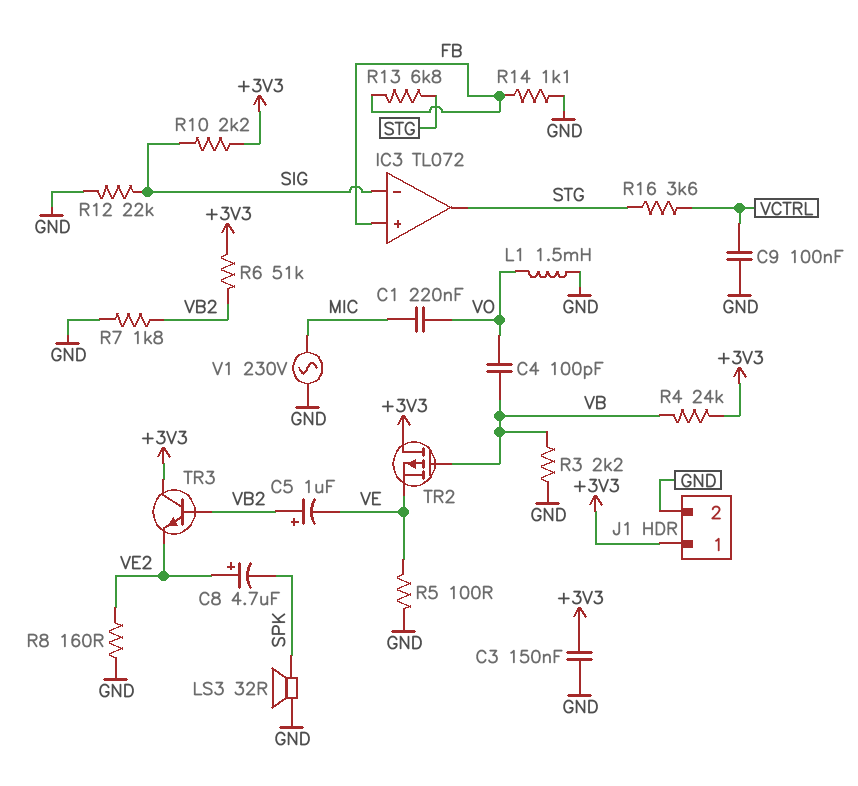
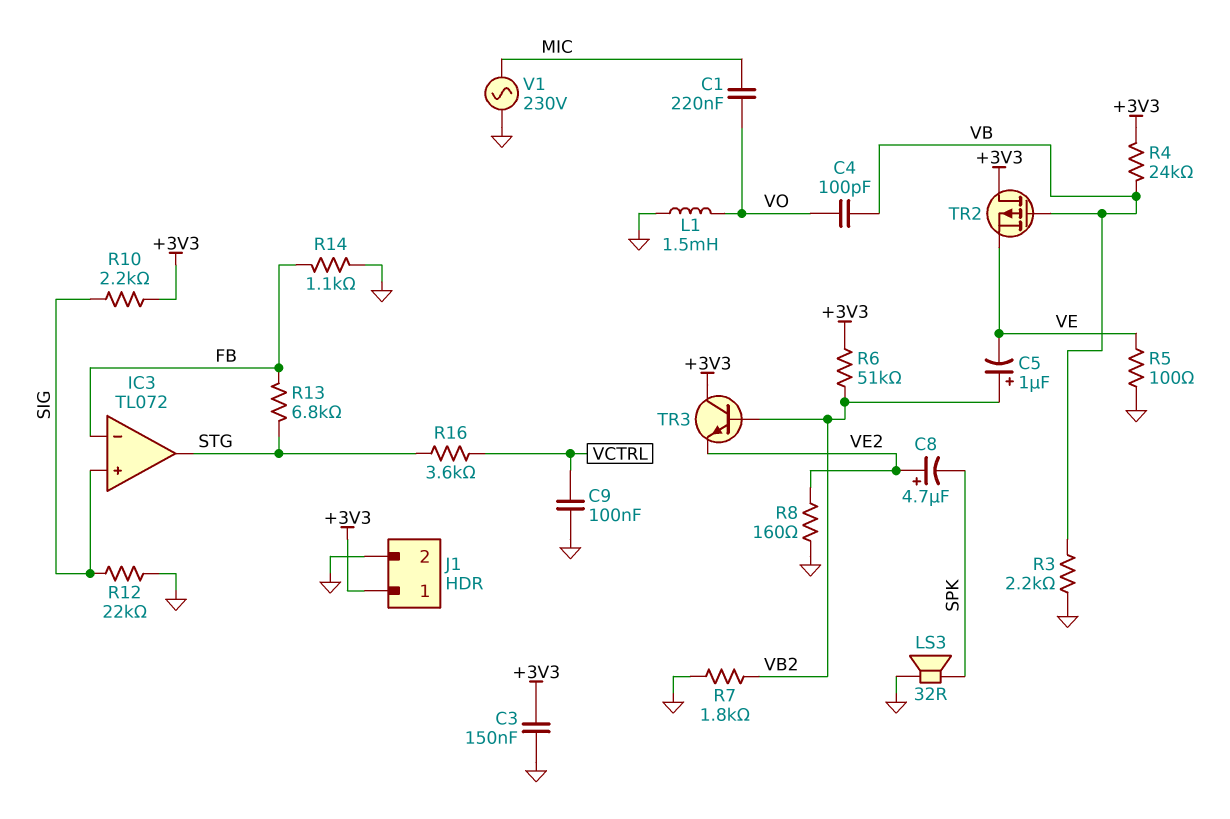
IC3 pin in+: FB -> SIG
IC3 pin in-: SIG -> FB

